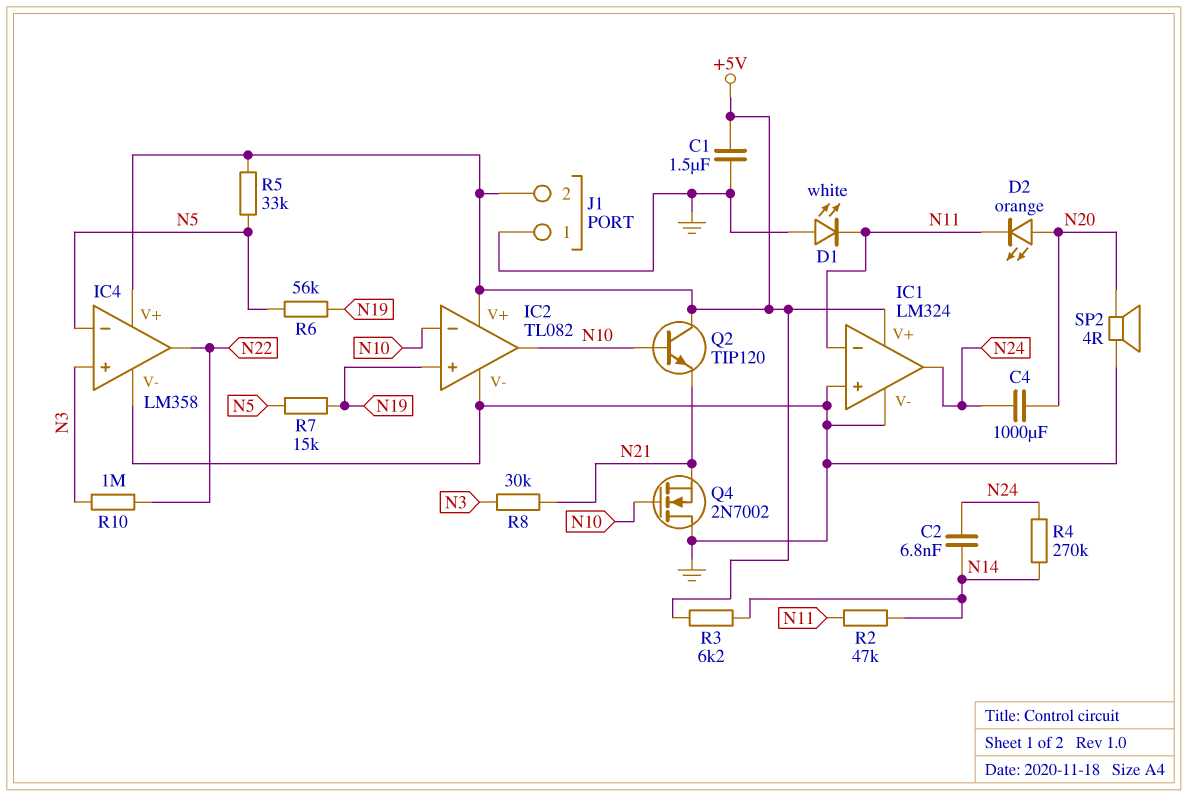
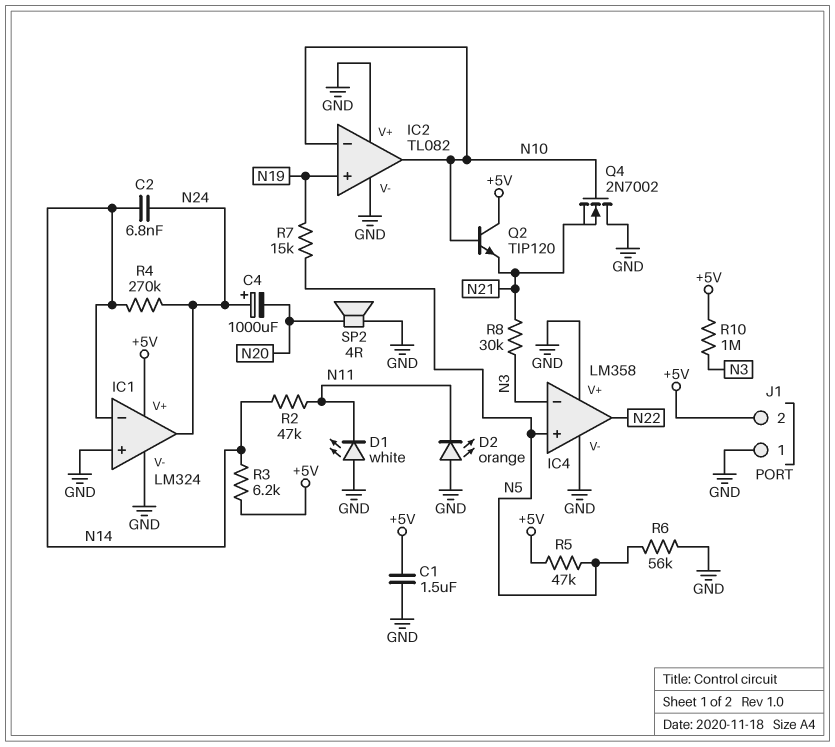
C4: 1000uF (N20, N24) -> 1000uF (plus N24, minus N20)
D2: LED orange (A N20, K N11) -> LED orange (A GND, K N11)
IC1 pin in-: N11 -> N14
IC2 pin V+: +5V -> GND
IC4 pin V+: +5V -> GND
IC4 pin in+: N3 -> N5
IC4 pin in-: N5 -> N3
R5: 33k (+5V, N5) -> 47k (+5V, N5)
R6: 56k (N5, N19) -> 56k (GND, N5)
R10: 1M (N3, N22) -> 1M (+5V, N3)

